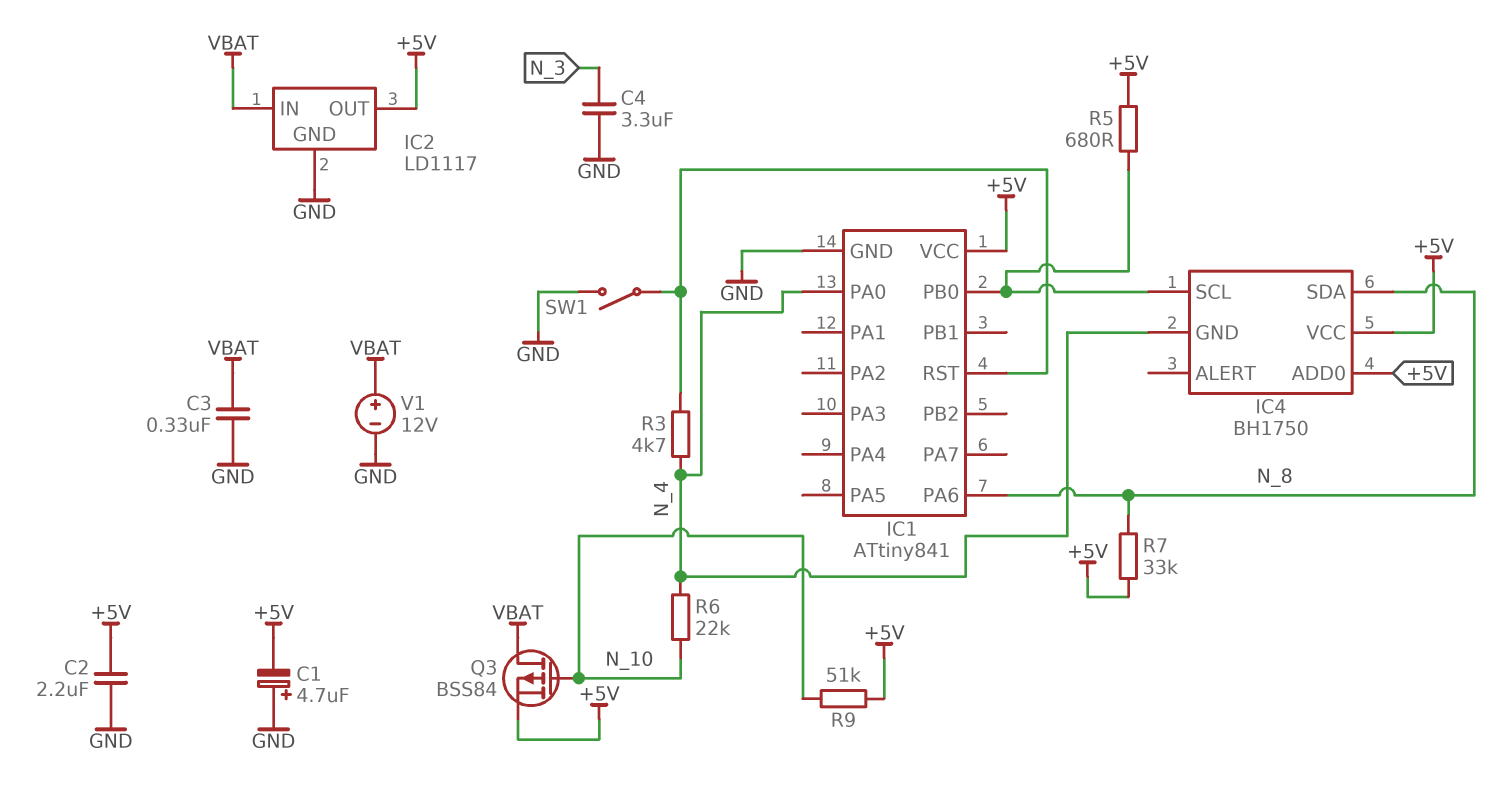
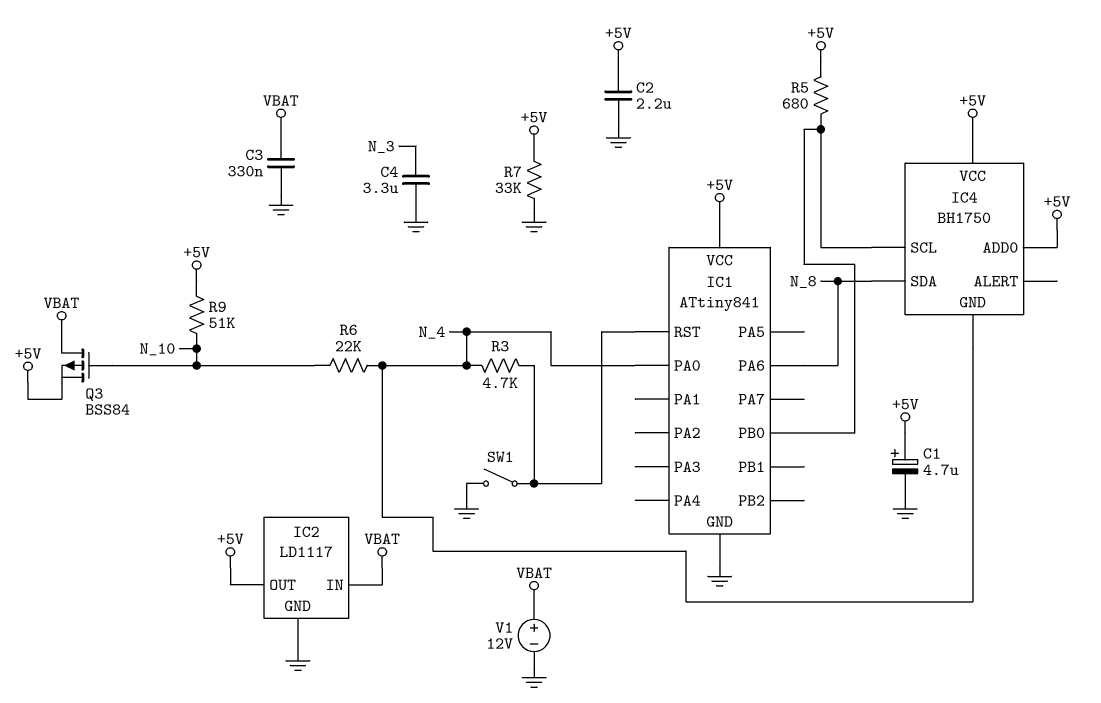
C1: 4.7uF (plus GND, minus +5V) -> 4.7uF (plus +5V, minus GND)
R7: 33k (+5V, N_8) -> 33k (+5V, GND)

